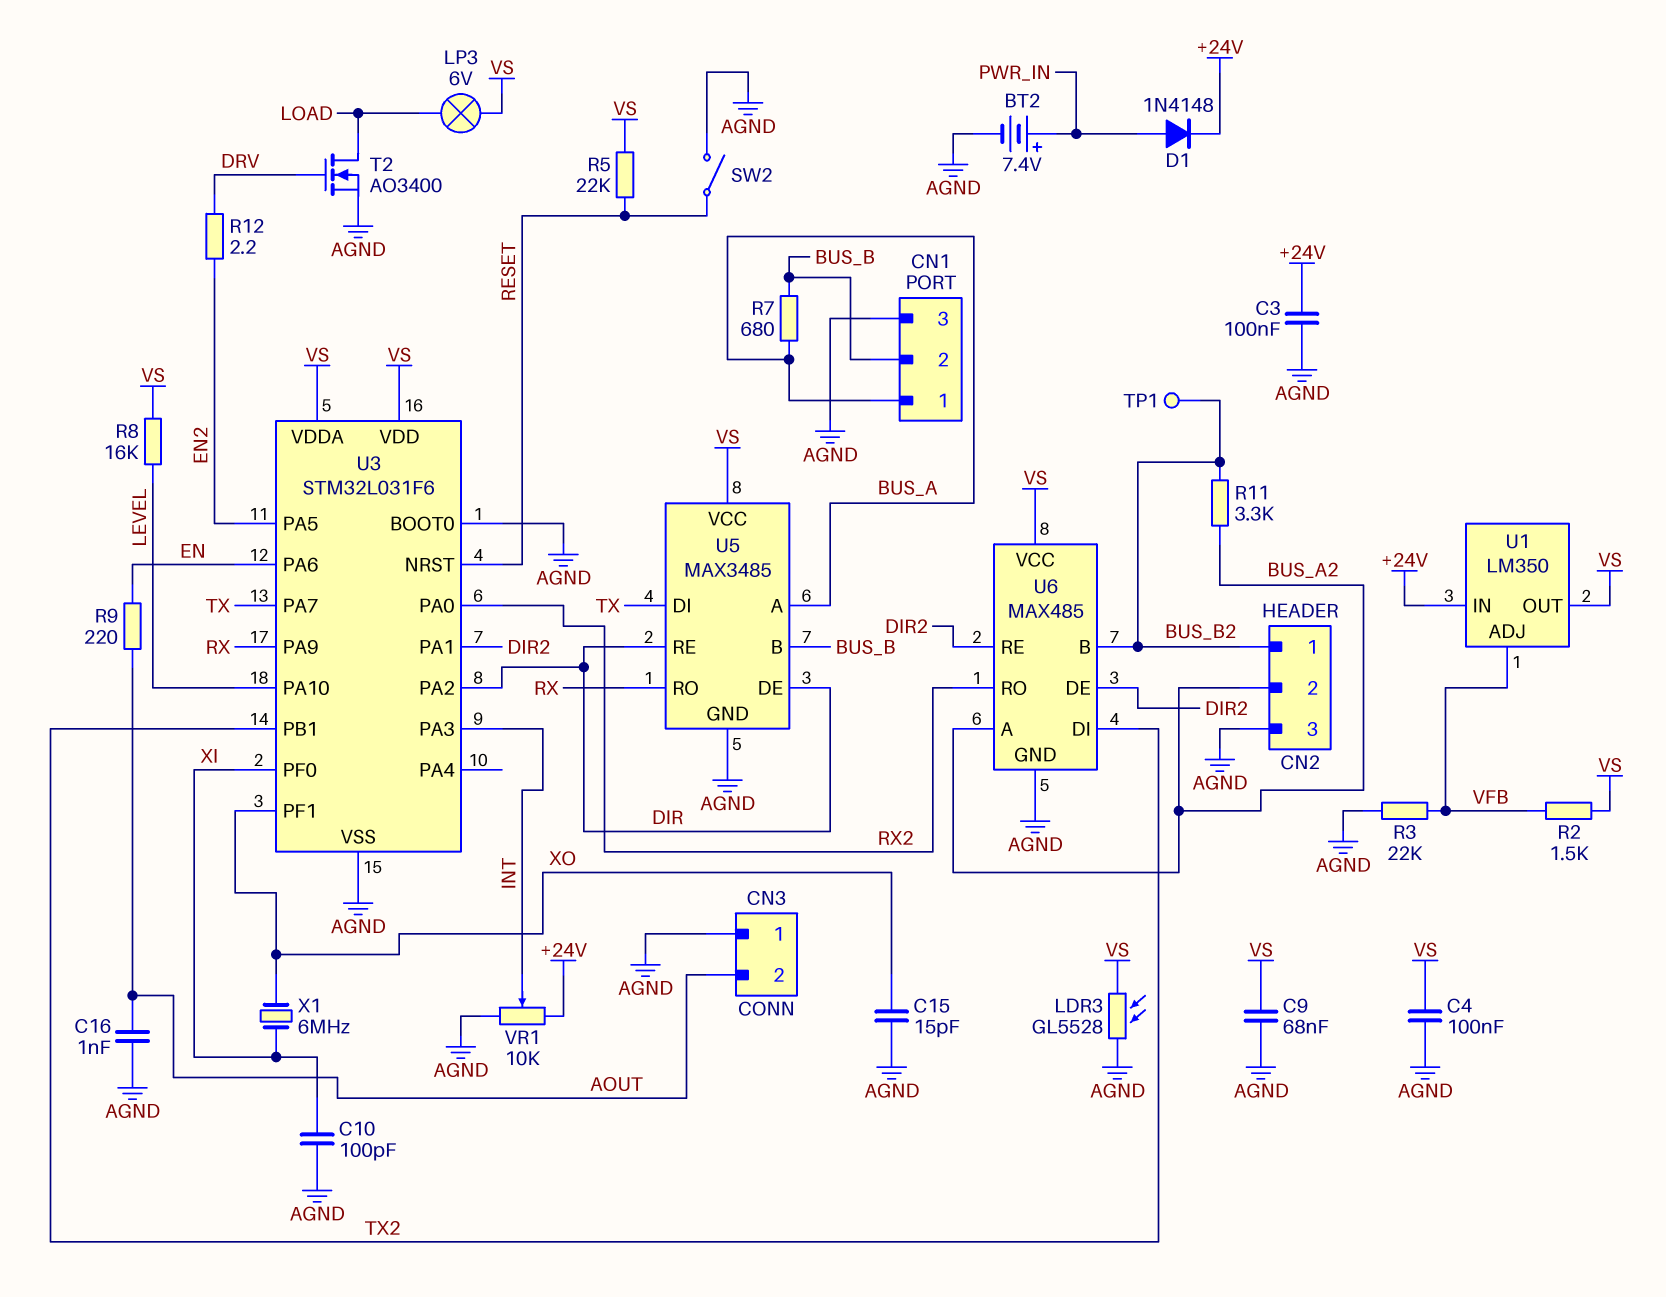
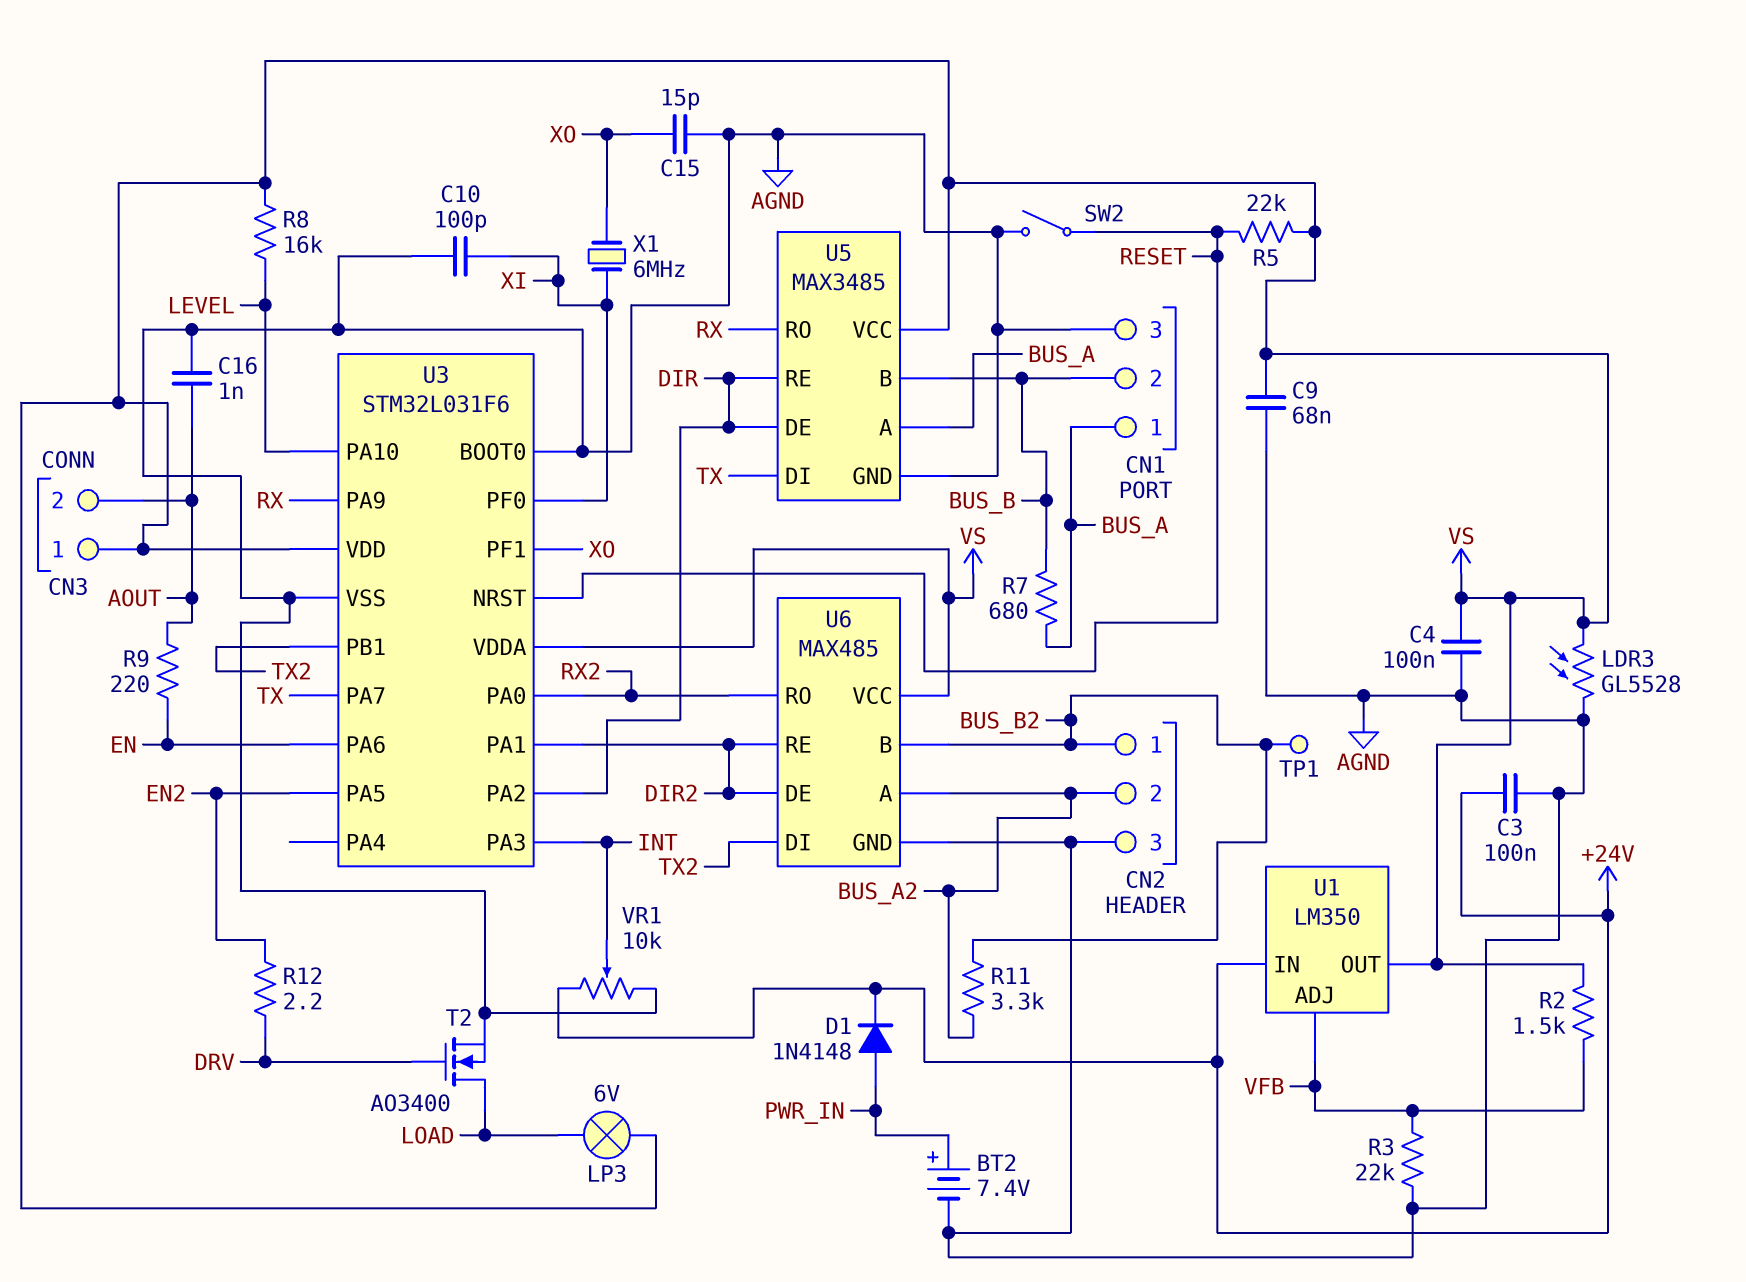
CN3 pin 1: AGND -> VS

